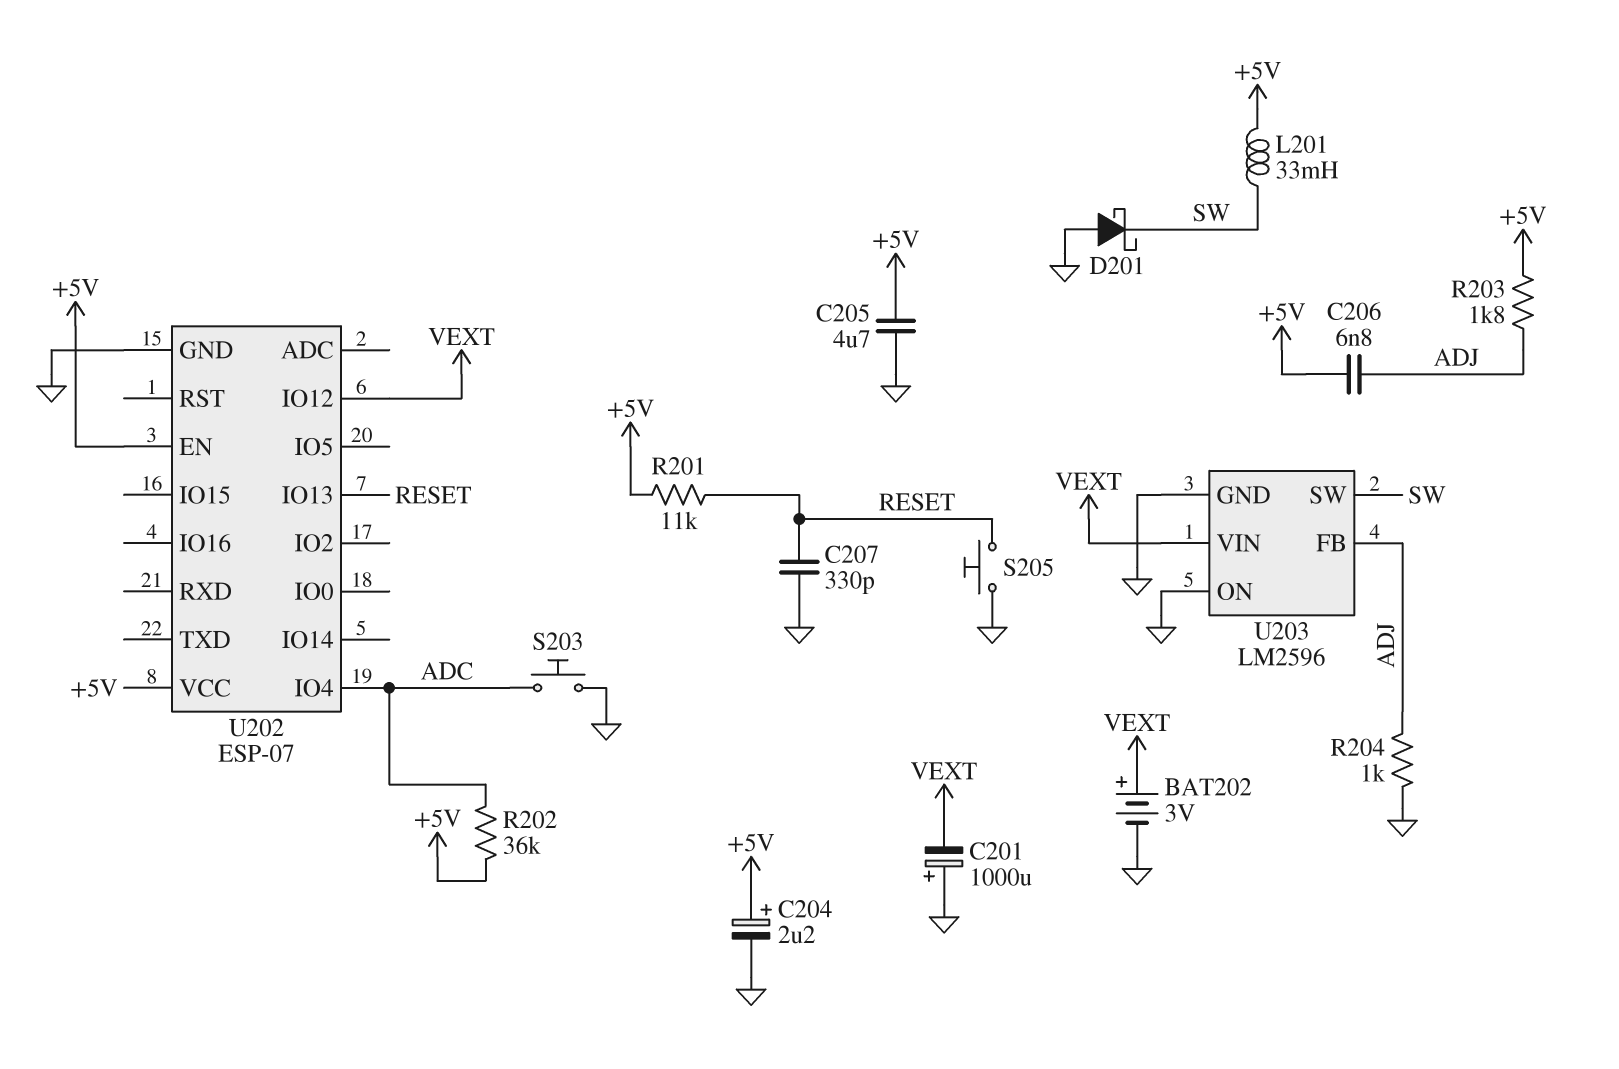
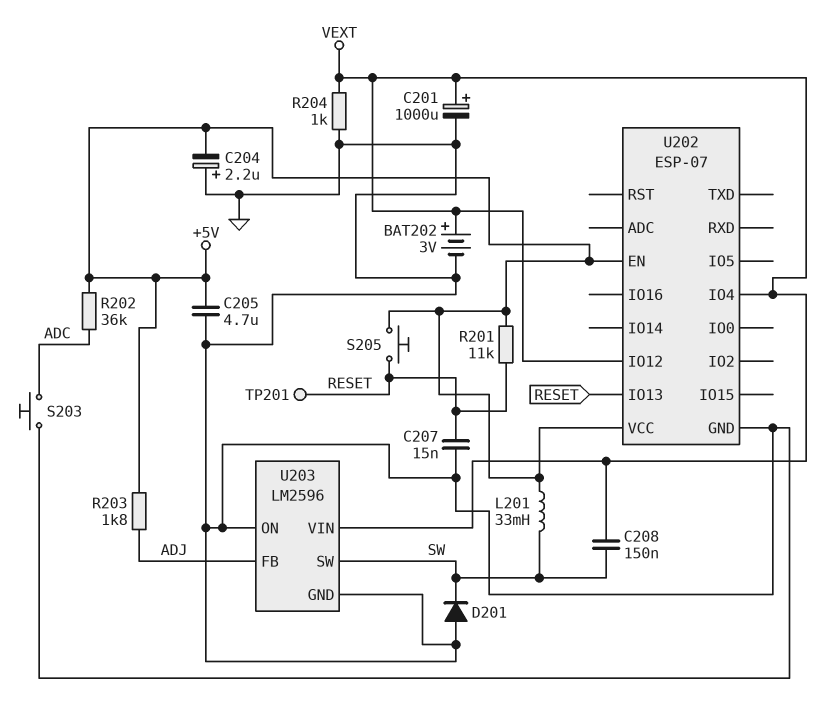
C201: 1000uF (plus GND, minus VEXT) -> 1000uF (plus VEXT, minus GND)
C204: 2.2uF (plus +5V, minus GND) -> 2.2uF (plus GND, minus +5V)
C206: 6.8nF (+5V, ADJ) -> none
C207: 330pF (GND, RESET) -> 15nF (GND, RESET)
C208: none -> 150nF (SW, VEXT)
D201: schottky (A GND, K SW) -> diode (A GND, K SW)
R204: 1k (ADJ, GND) -> 1k (GND, VEXT)
S205: button (GND, RESET) -> button (+5V, RESET)
TP201: none -> test point (RESET)
U202 pin IO4: ADC -> VEXT

